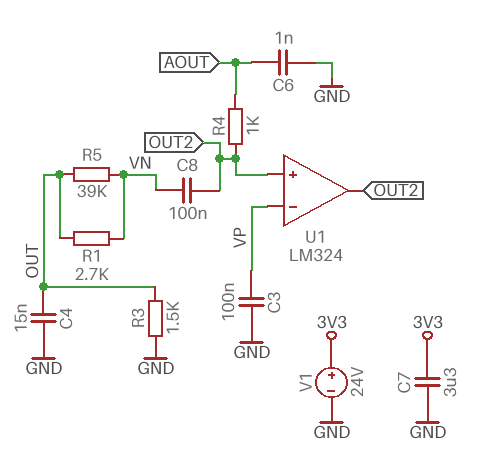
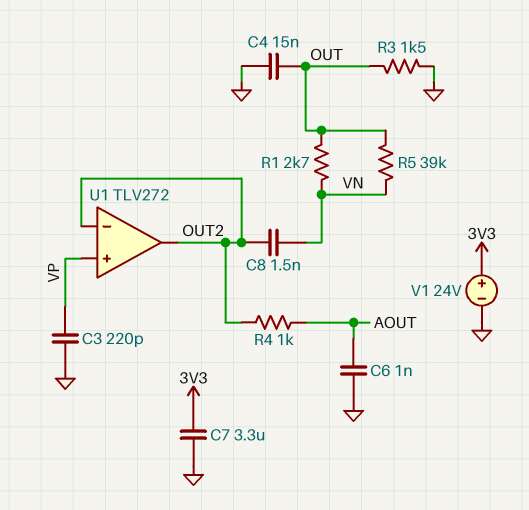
C3: 100nF (GND, VP) -> 220pF (GND, VP)
C8: 100nF (OUT2, VN) -> 1.5nF (OUT2, VN)
U1: LM324 -> TLV272
U1 pin in+: OUT2 -> VP
U1 pin in-: VP -> OUT2

